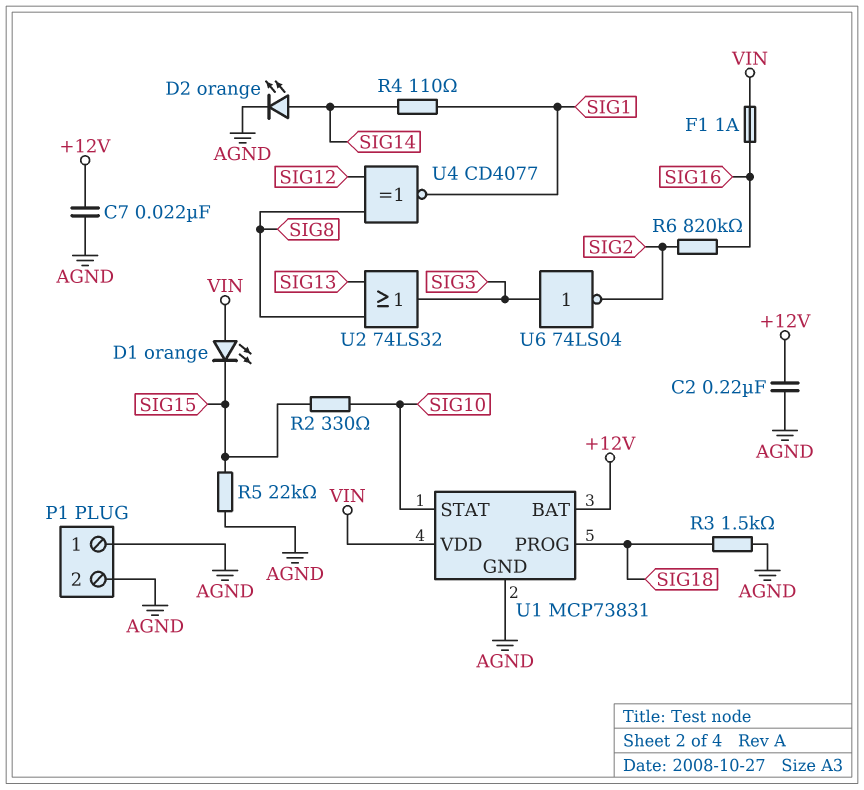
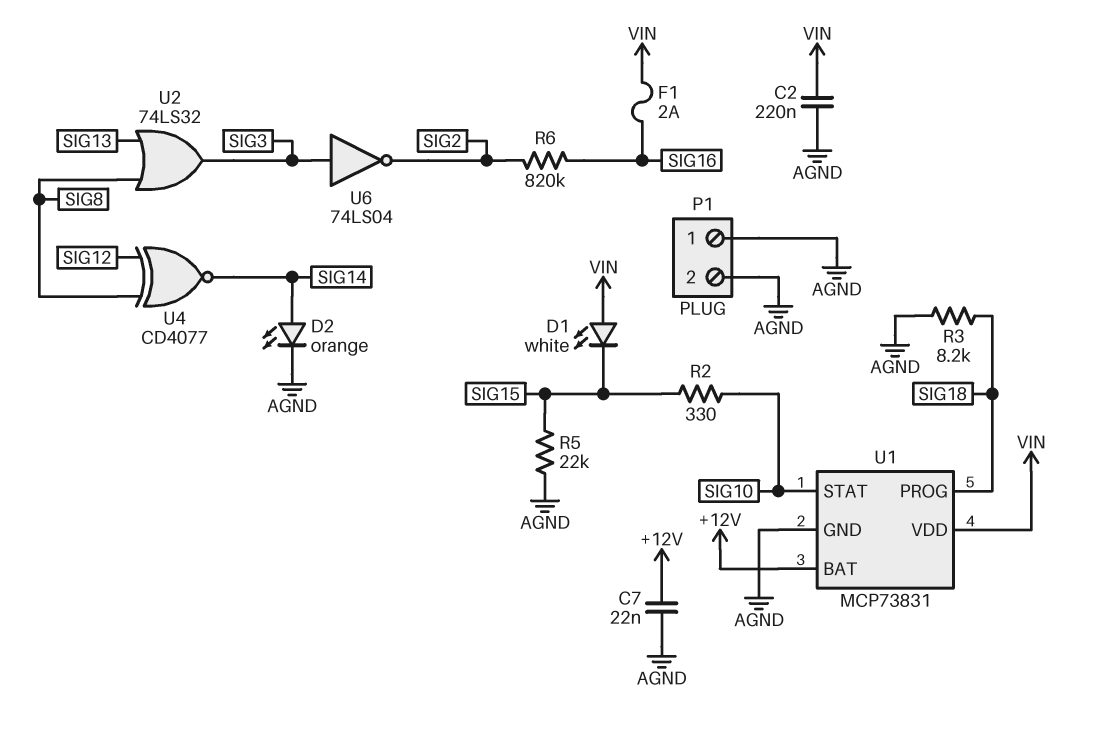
C2: 220nF (+12V, AGND) -> 220nF (AGND, VIN)
D1: LED orange (A VIN, K SIG15) -> LED white (A VIN, K SIG15)
F1: 1A (SIG16, VIN) -> 2A (SIG16, VIN)
R3: 1.5k (AGND, SIG18) -> 8.2k (AGND, SIG18)
R4: 110 (SIG1, SIG14) -> none
U4: XNOR CD4077 (in SIG8, in SIG12, out SIG1) -> XNOR CD4077 (in SIG8, in SIG12, out SIG14)

